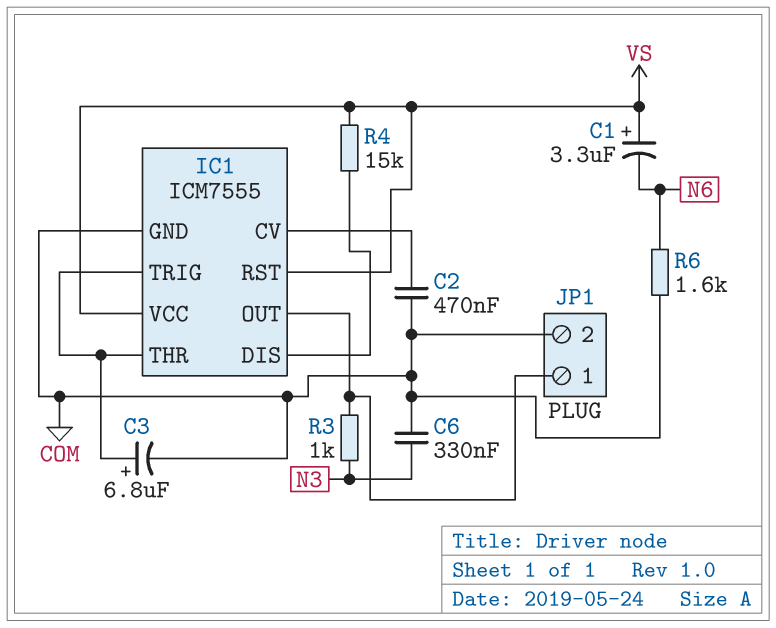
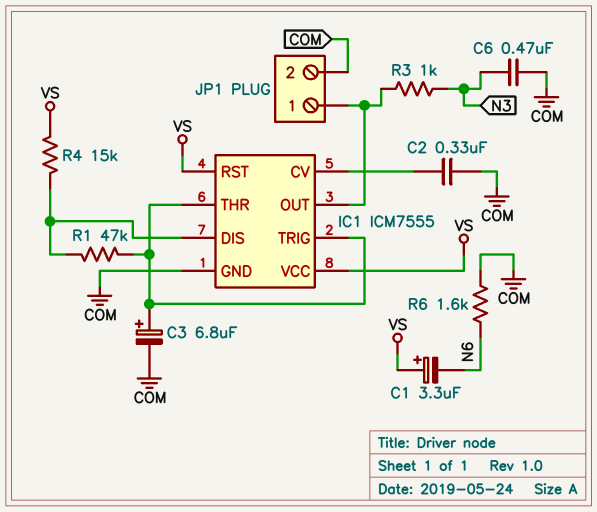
C2: 470nF (COM, IC1/CV) -> 330nF (COM, IC1/CV)
C6: 330nF (COM, N3) -> 470nF (COM, N3)
R1: none -> 47k (IC1/DIS, IC1/THR)

